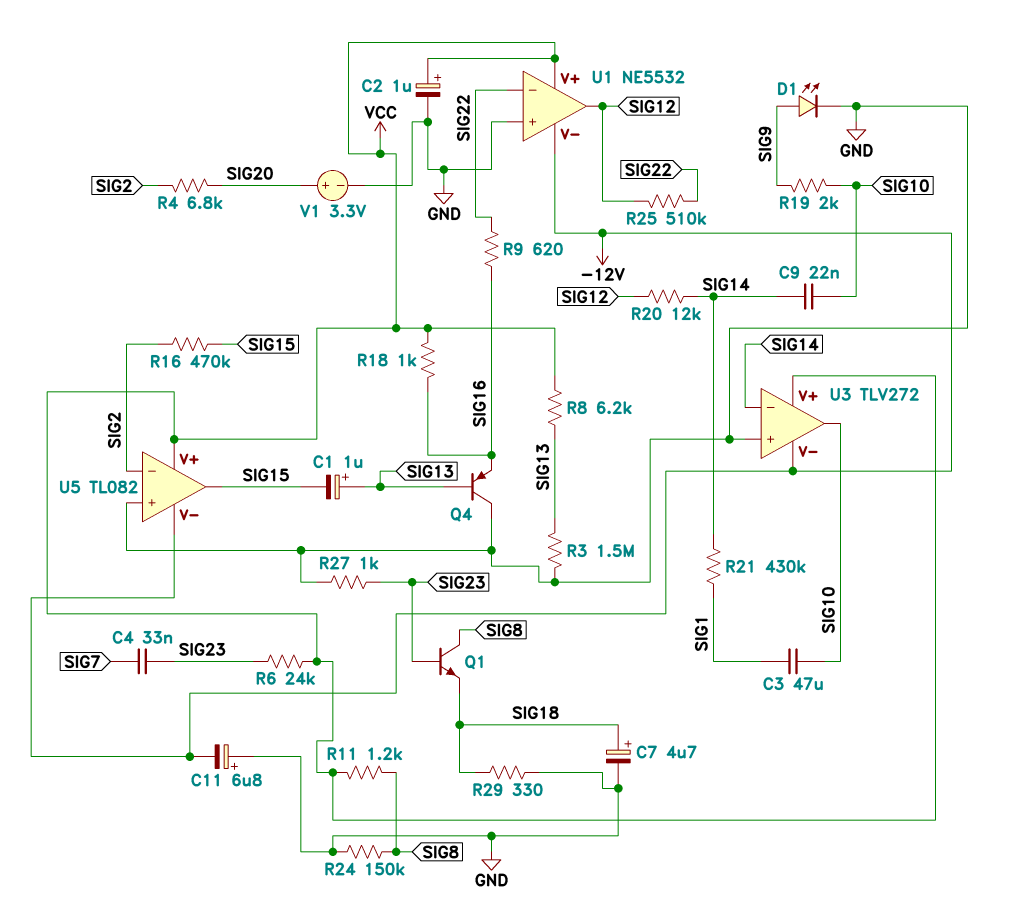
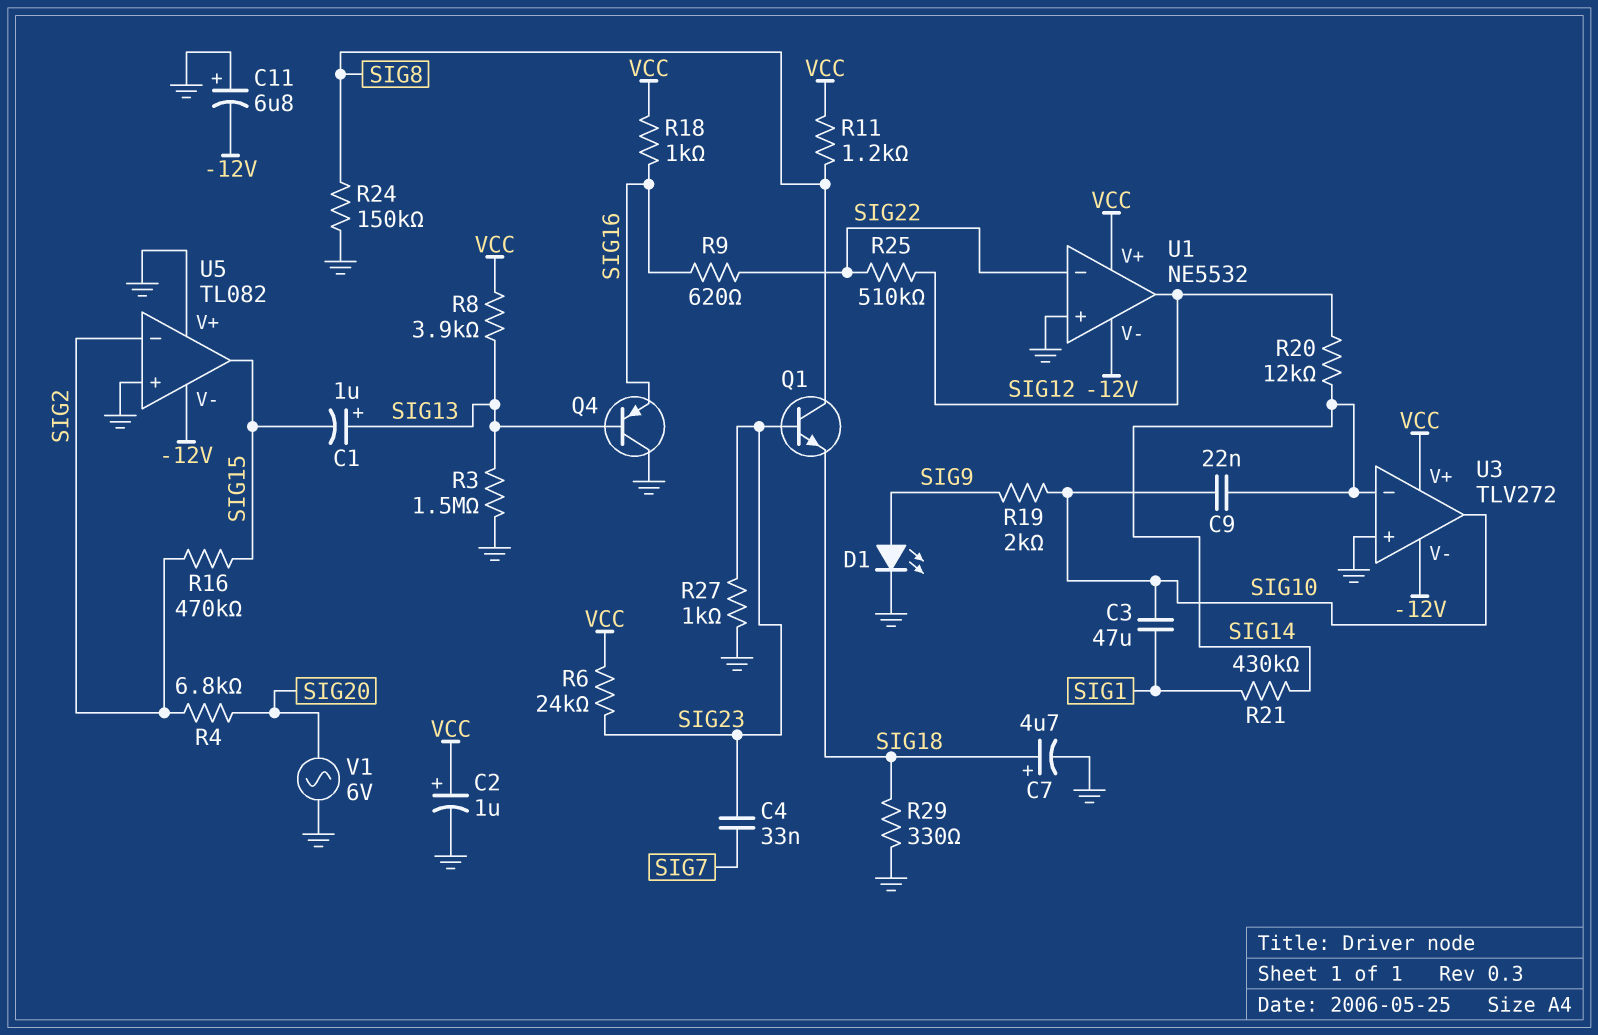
R8: 6.2k (SIG13, VCC) -> 3.9k (SIG13, VCC)
U5 pin V+: VCC -> GND
V1: 3.3V (plus SIG20, minus GND) -> AC 6V (GND, SIG20)

